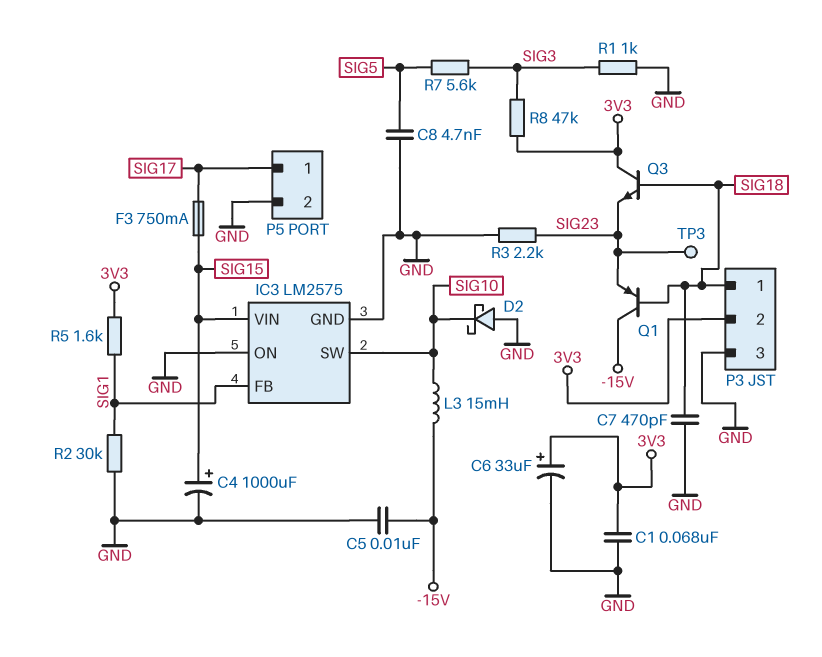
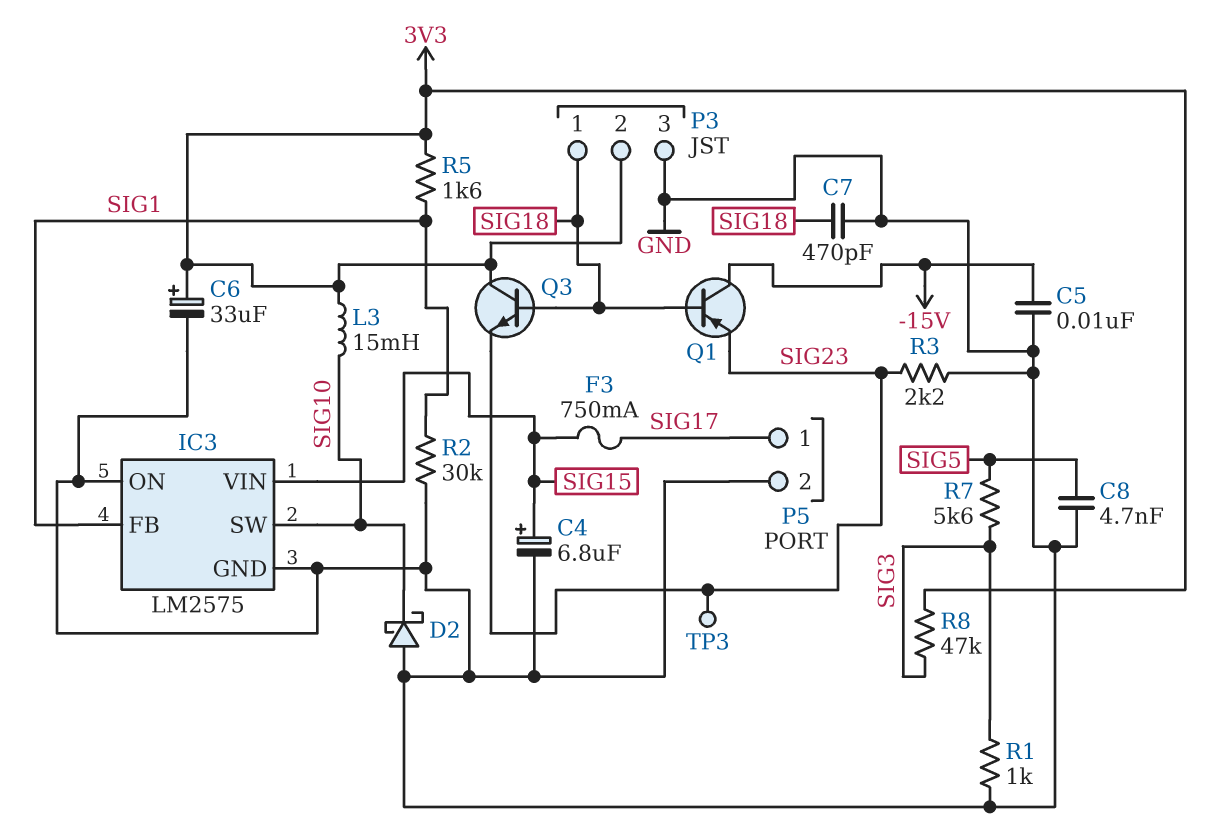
C1: 68nF (3V3, GND) -> none
C4: 1000uF (plus SIG15, minus GND) -> 6.8uF (plus SIG15, minus GND)
L3: 15mH (-15V, SIG10) -> 15mH (3V3, SIG10)

